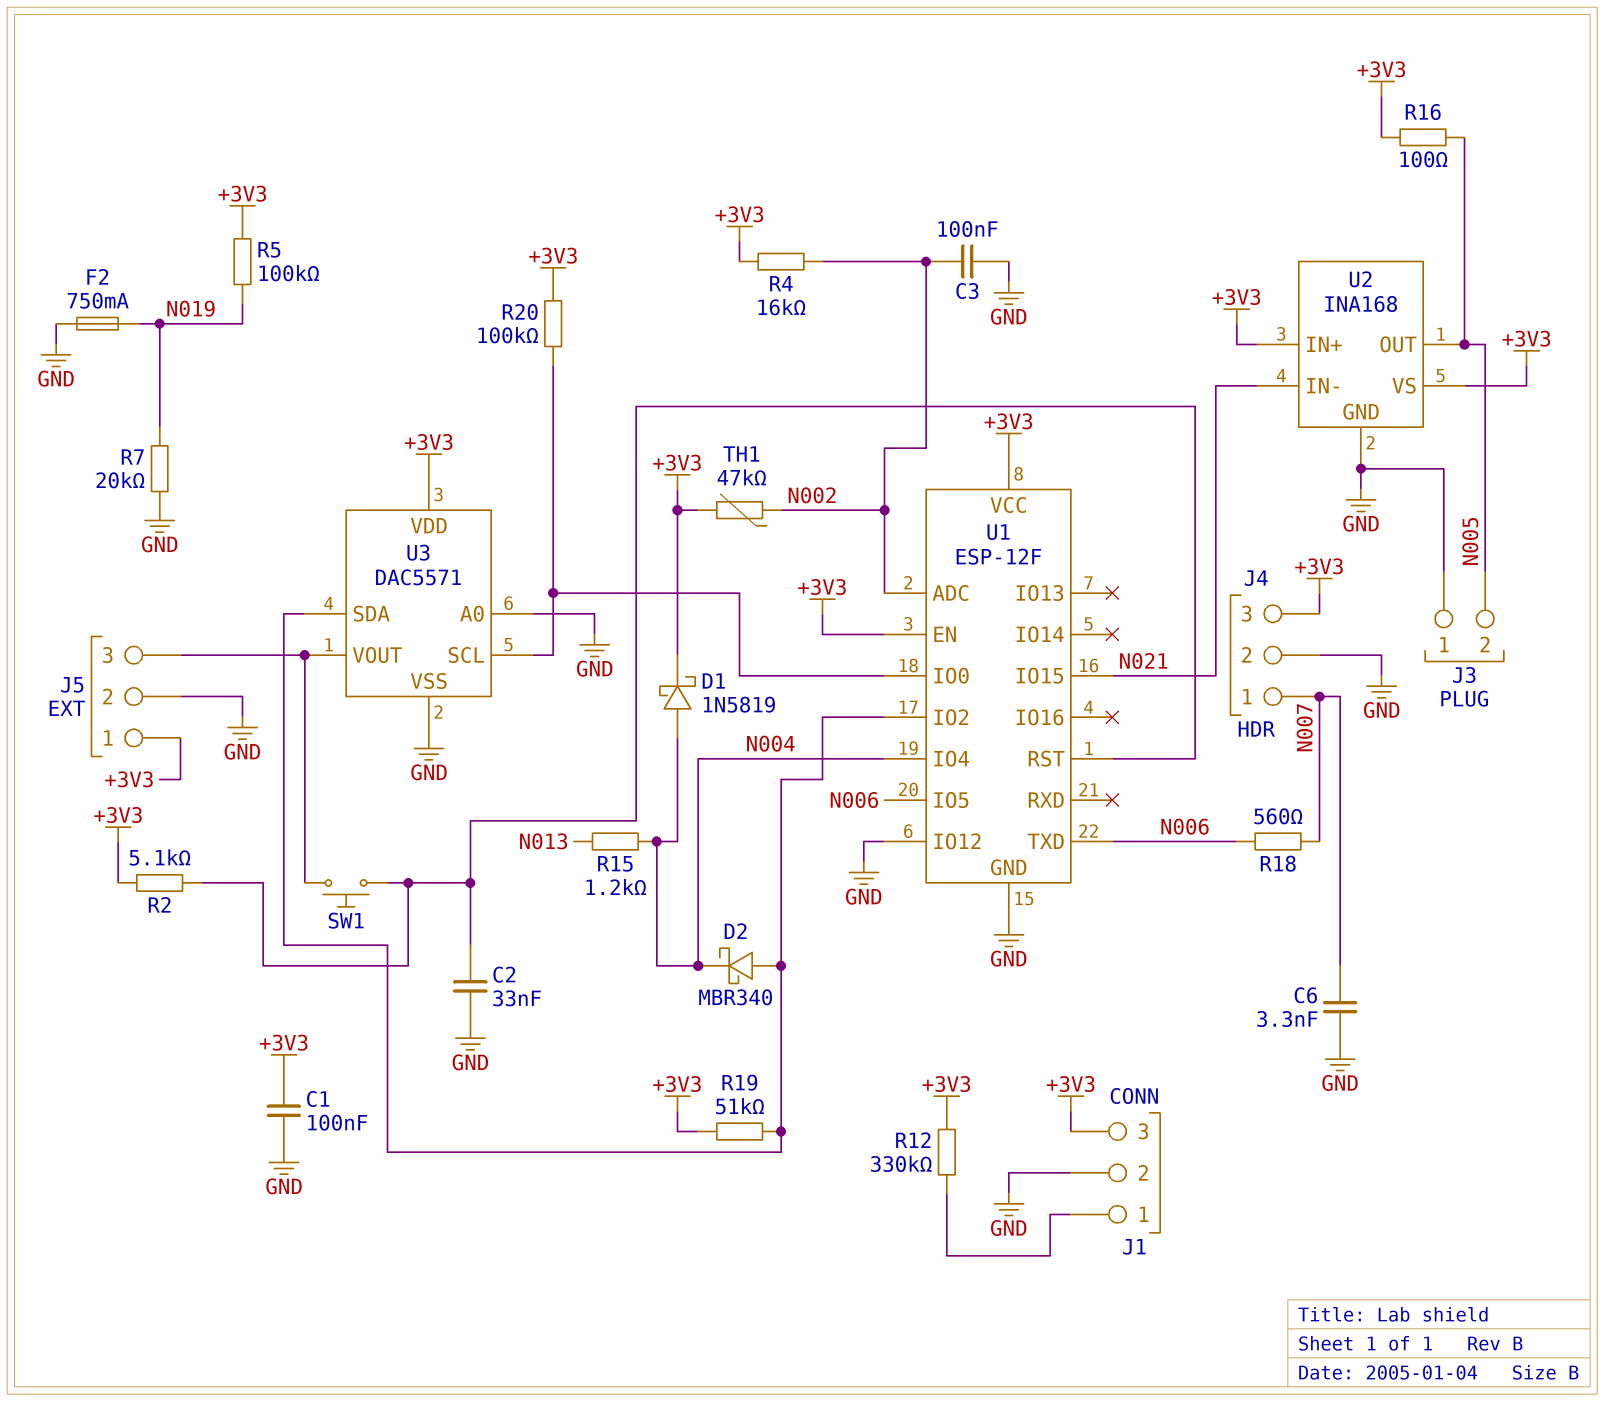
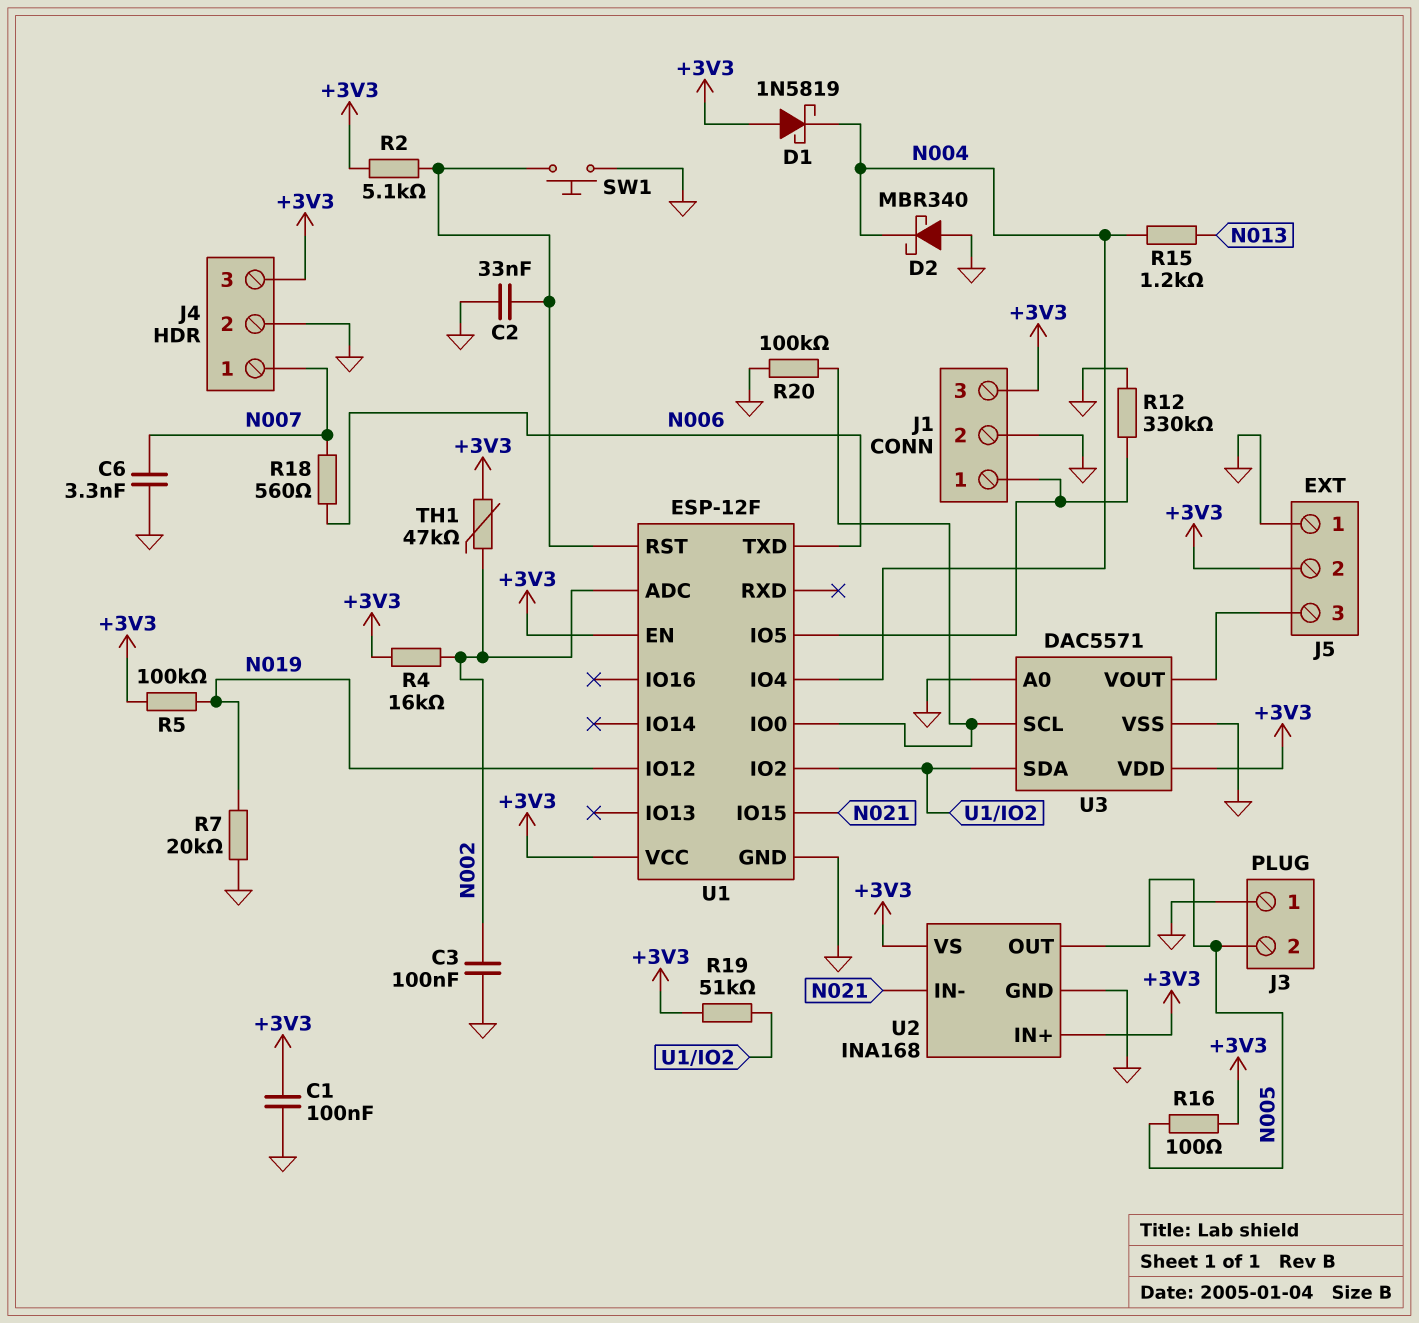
D1: schottky 1N5819 (A N004, K +3V3) -> schottky 1N5819 (A +3V3, K N004)
D2: schottky MBR340 (A U1/IO2, K N004) -> schottky MBR340 (A GND, K N004)
F2: 750mA (GND, N019) -> none
J5 pin 1: +3V3 -> GND
J5 pin 2: GND -> +3V3
R12: 330k (+3V3, J1/1) -> 330k (GND, J1/1)
R20: 100k (+3V3, U1/IO0) -> 100k (GND, U1/IO0)
SW1: button (J5/3, U1/RST) -> button (GND, U1/RST)
U1 pin IO5: N006 -> J1/1
U1 pin IO12: GND -> N019

